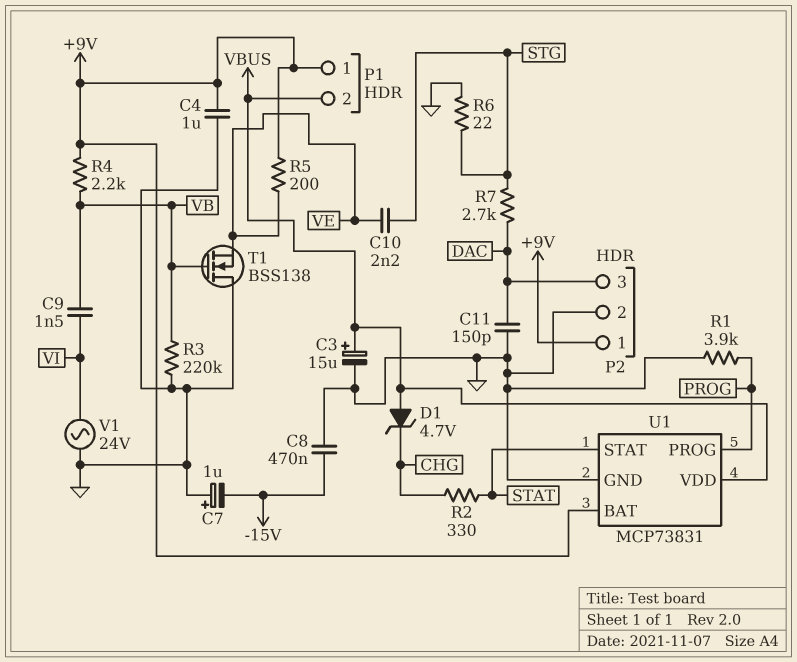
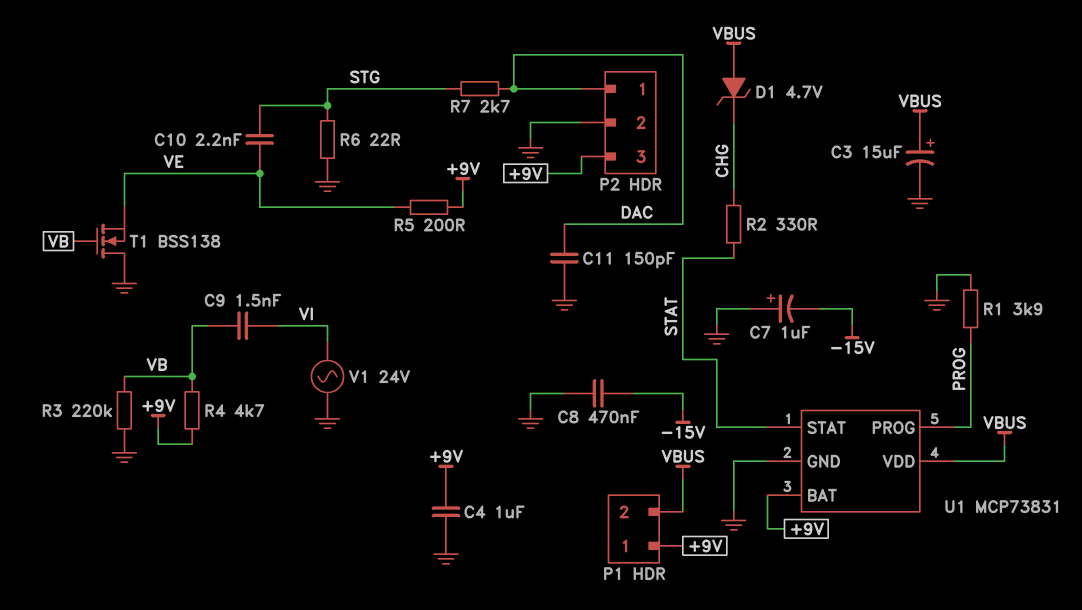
P2 pin 1: +9V -> DAC
P2 pin 3: DAC -> +9V
R4: 2.2k (+9V, VB) -> 4.7k (+9V, VB)

